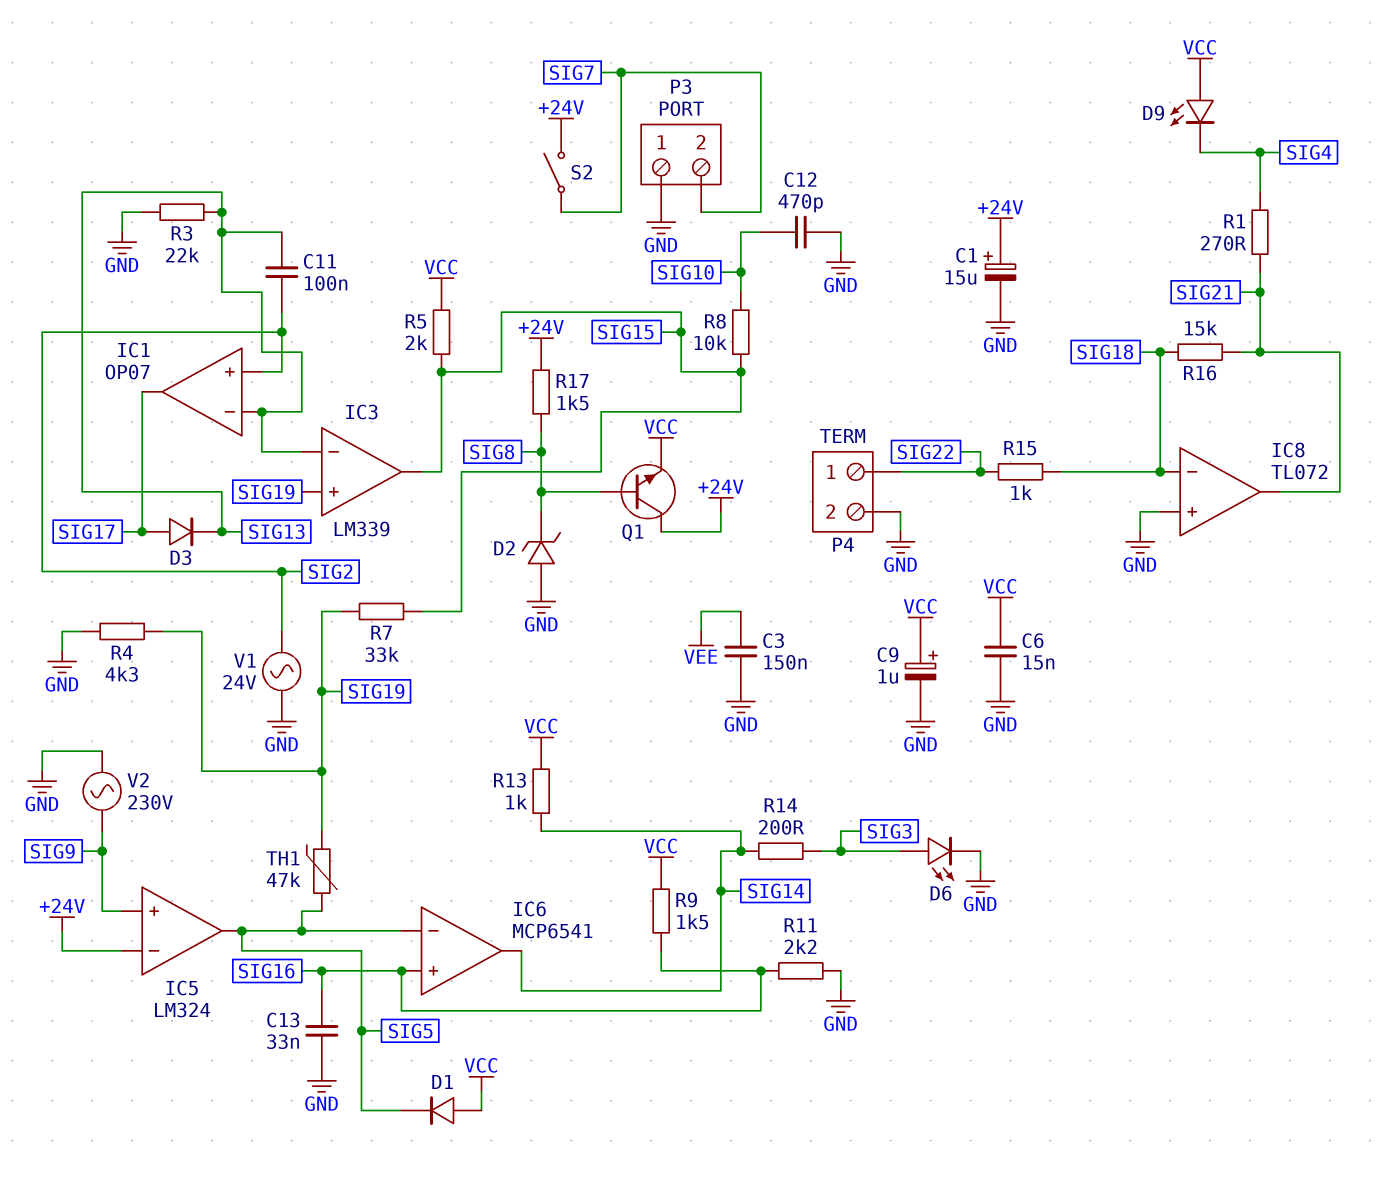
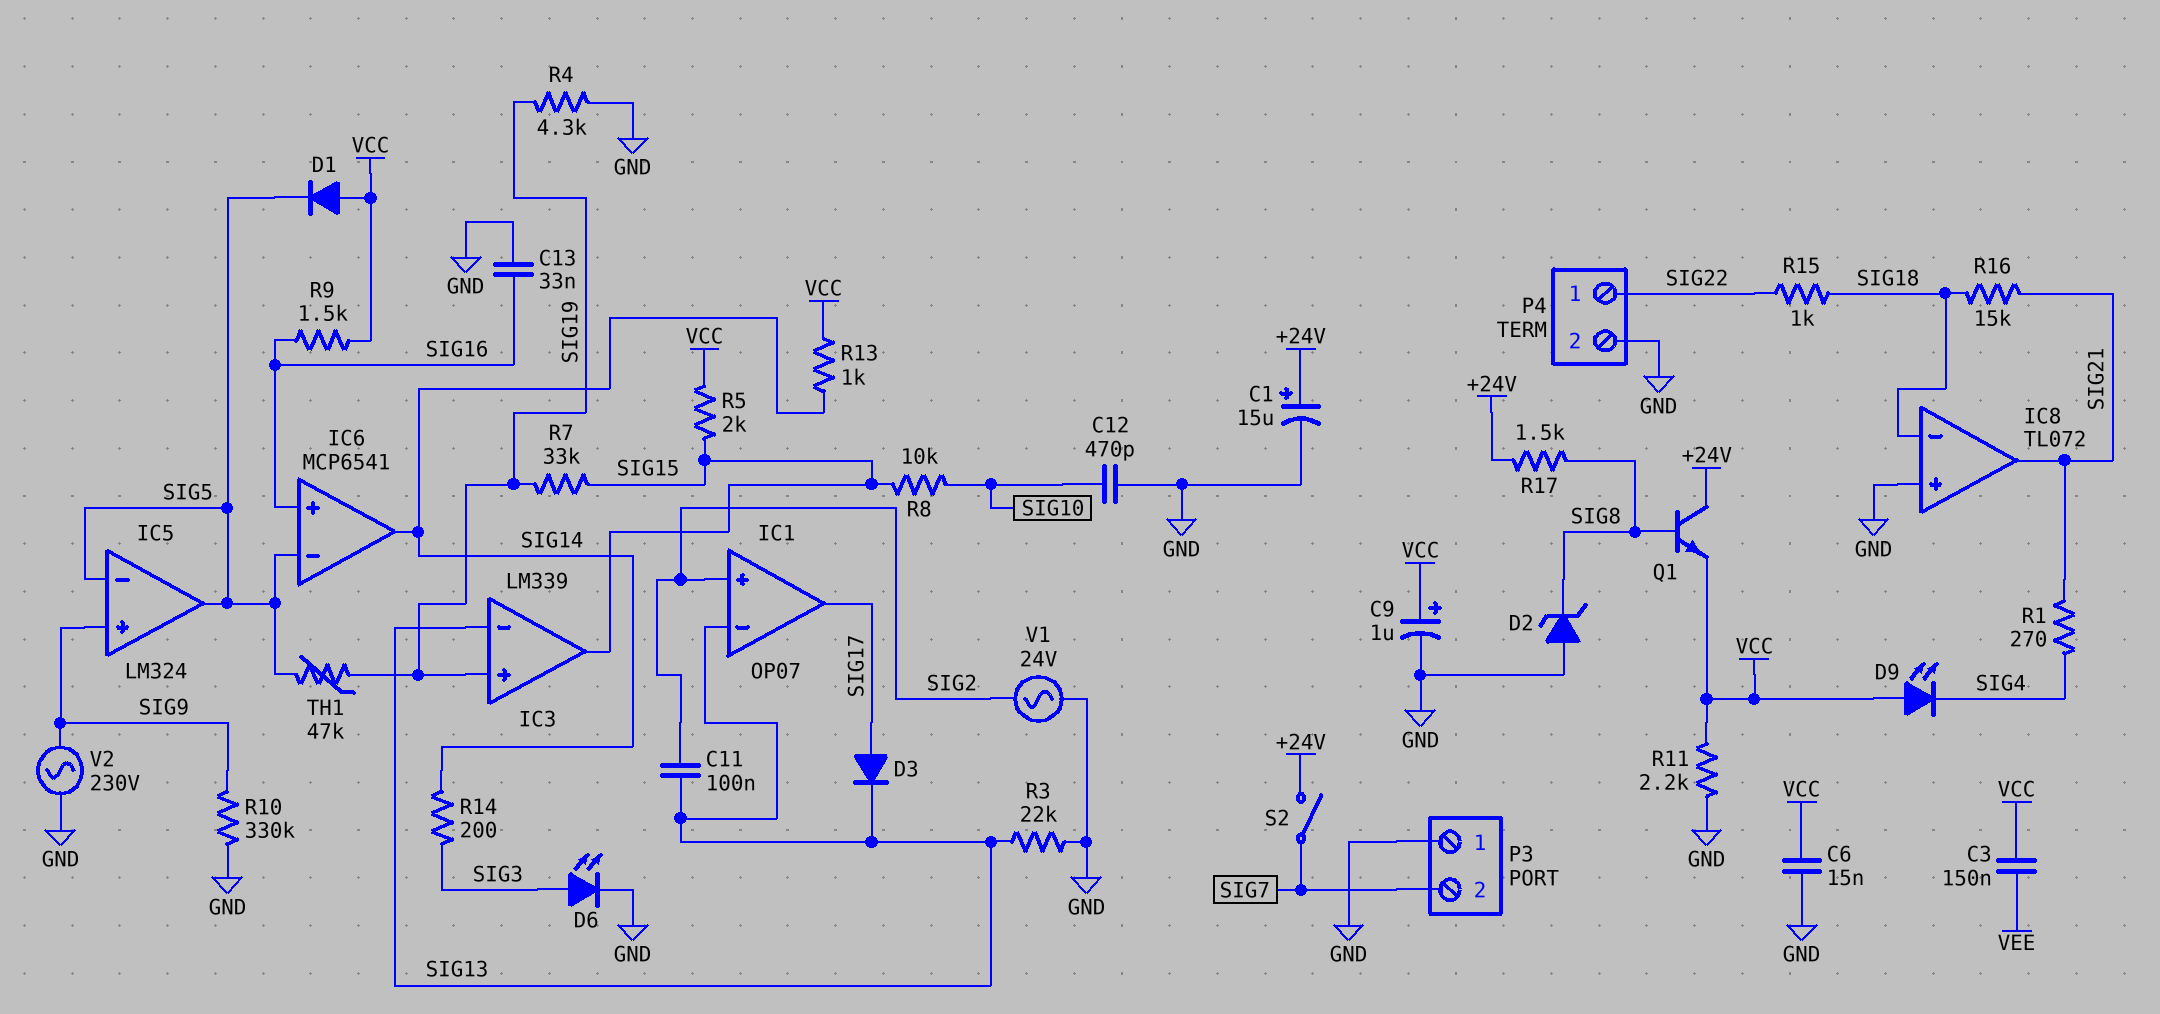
C3: 150nF (GND, VEE) -> 150nF (VCC, VEE)
IC5 pin in-: +24V -> SIG5
R10: none -> 330k (GND, SIG9)
R11: 2.2k (GND, SIG16) -> 2.2k (GND, VCC)

